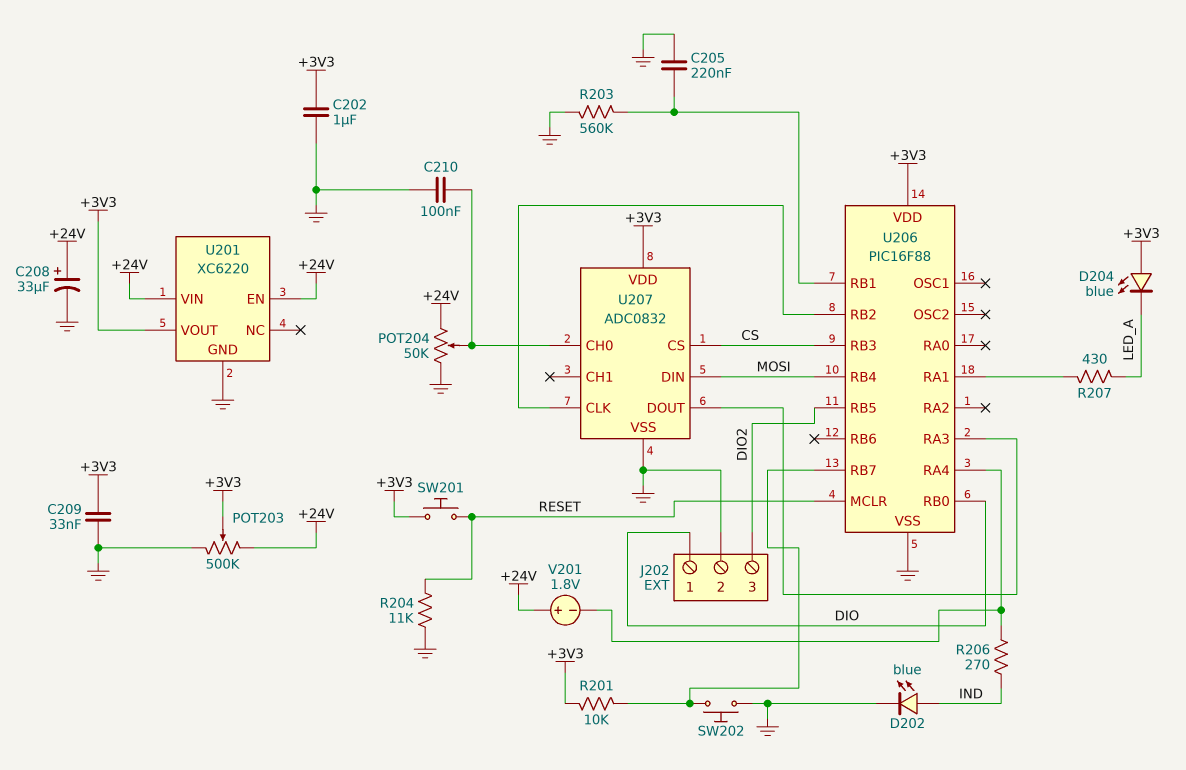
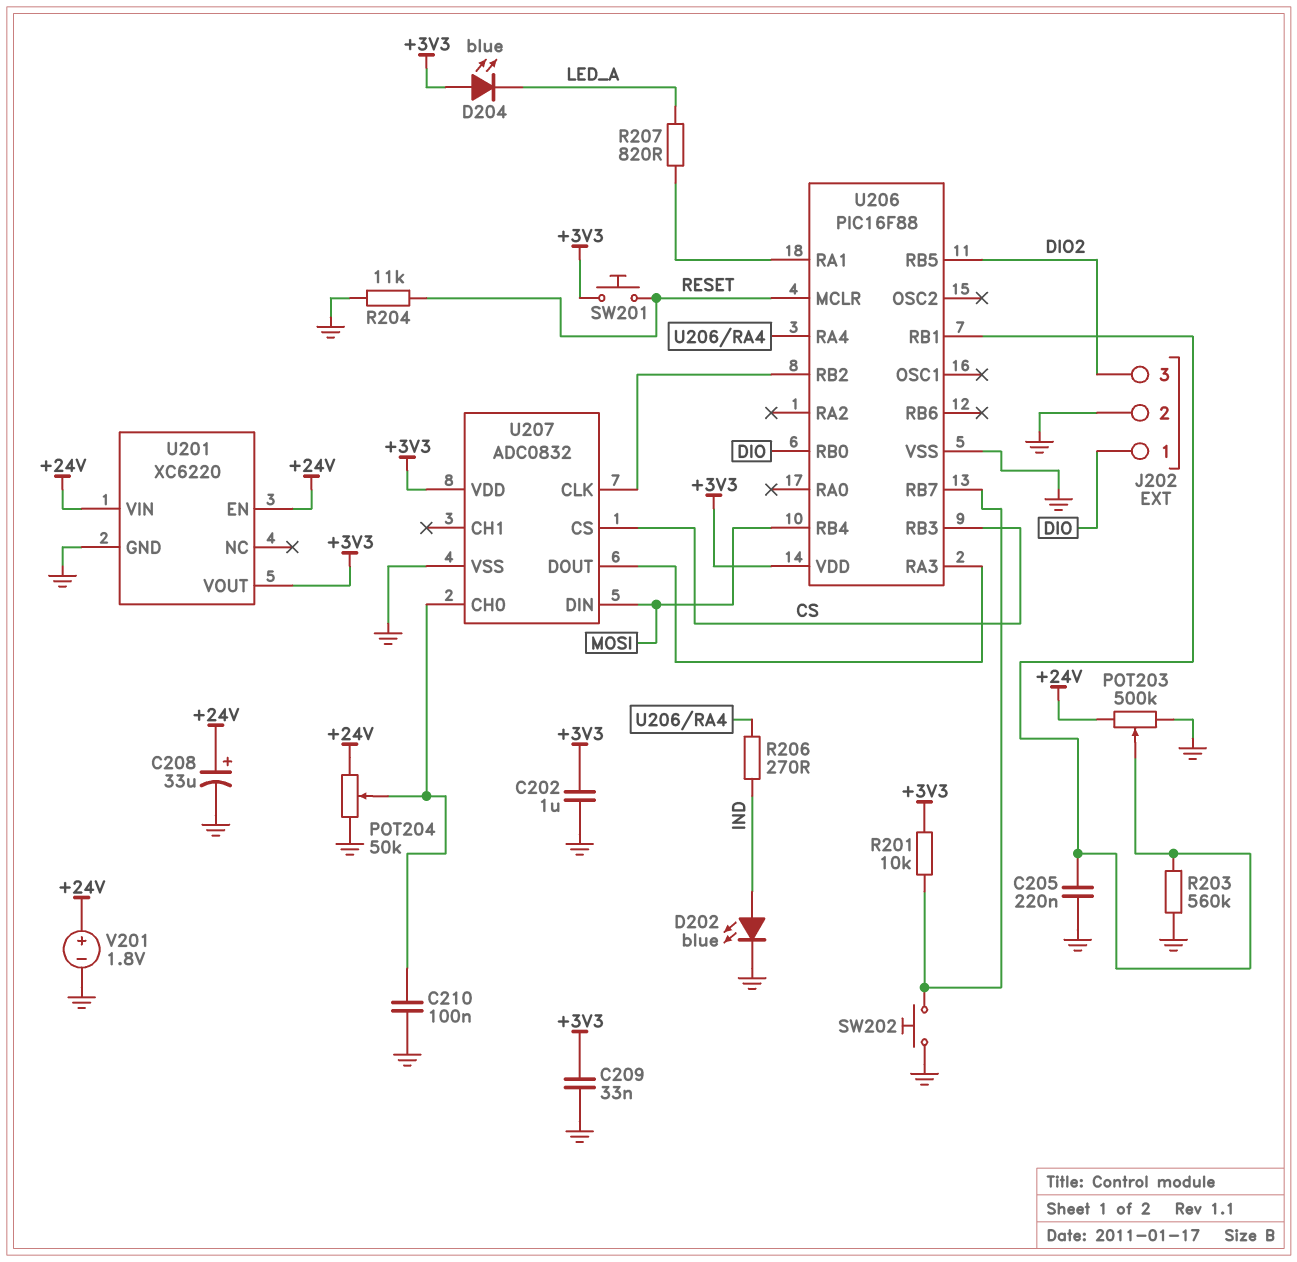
POT203: 500k (+24V, GND, wiper +3V3) -> 500k (+24V, GND, wiper U206/RB1)
R207: 430 (LED_A, U206/RA1) -> 820 (LED_A, U206/RA1)
V201: 1.8V (plus +24V, minus U206/RA4) -> 1.8V (plus +24V, minus GND)

